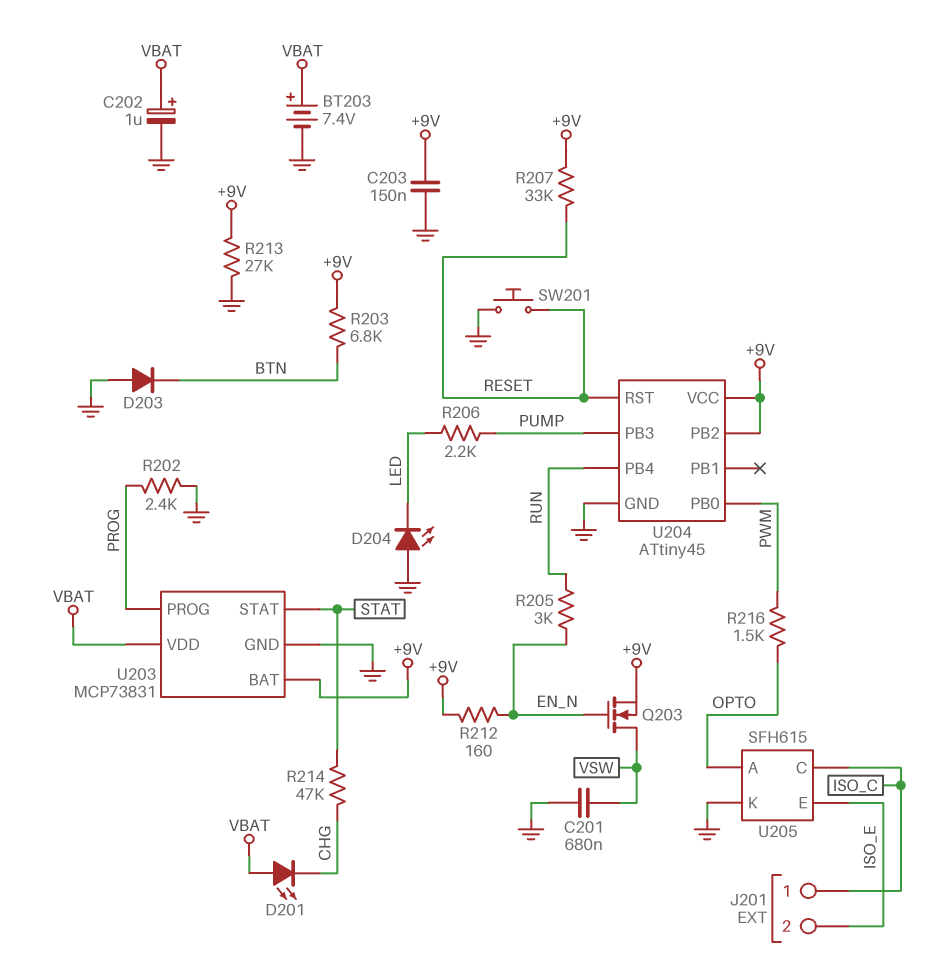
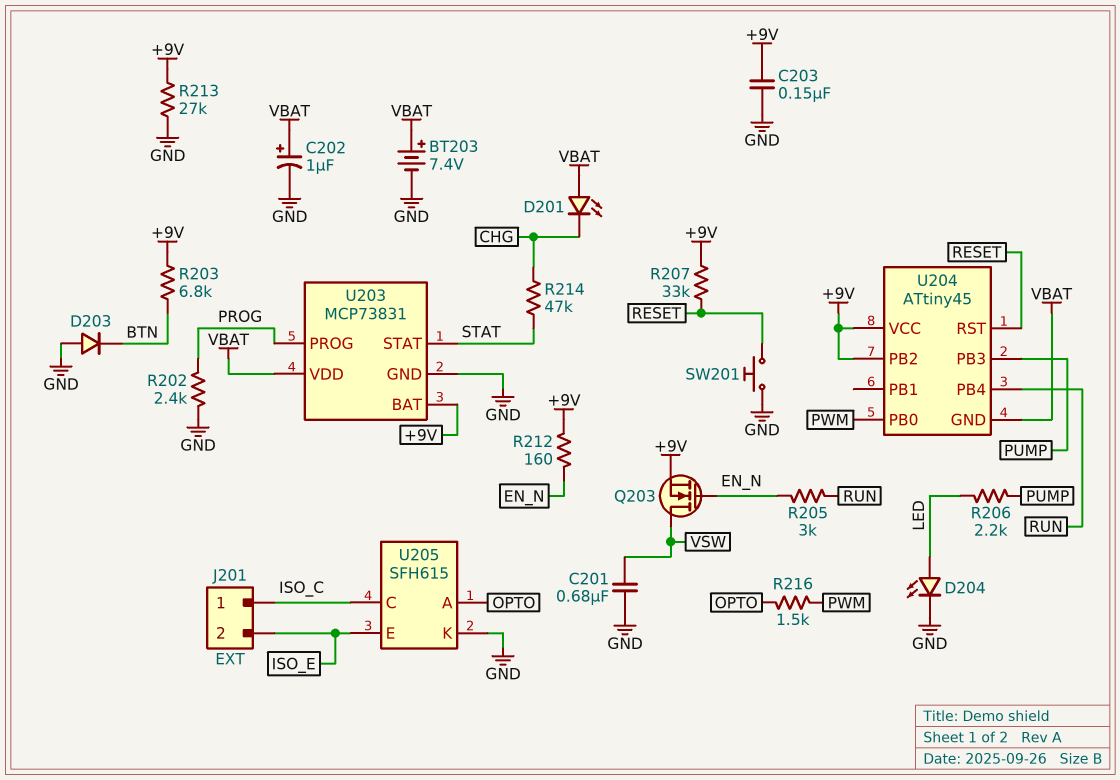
D204: LED (A GND, K LED) -> LED (A LED, K GND)
U204 pin GND: GND -> VBAT

